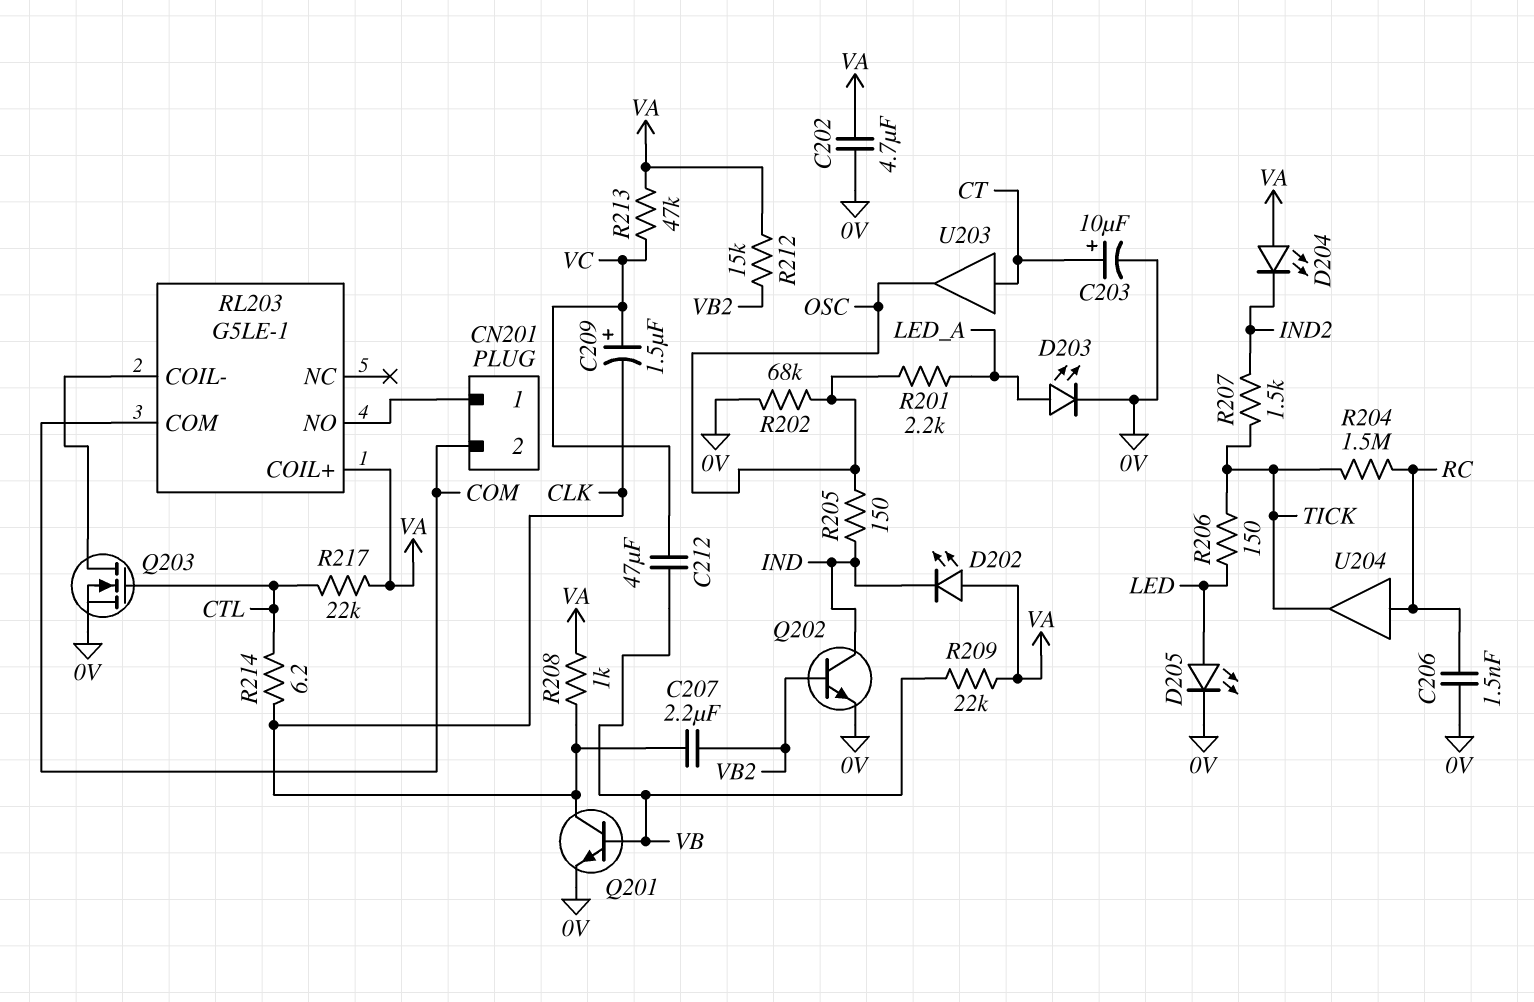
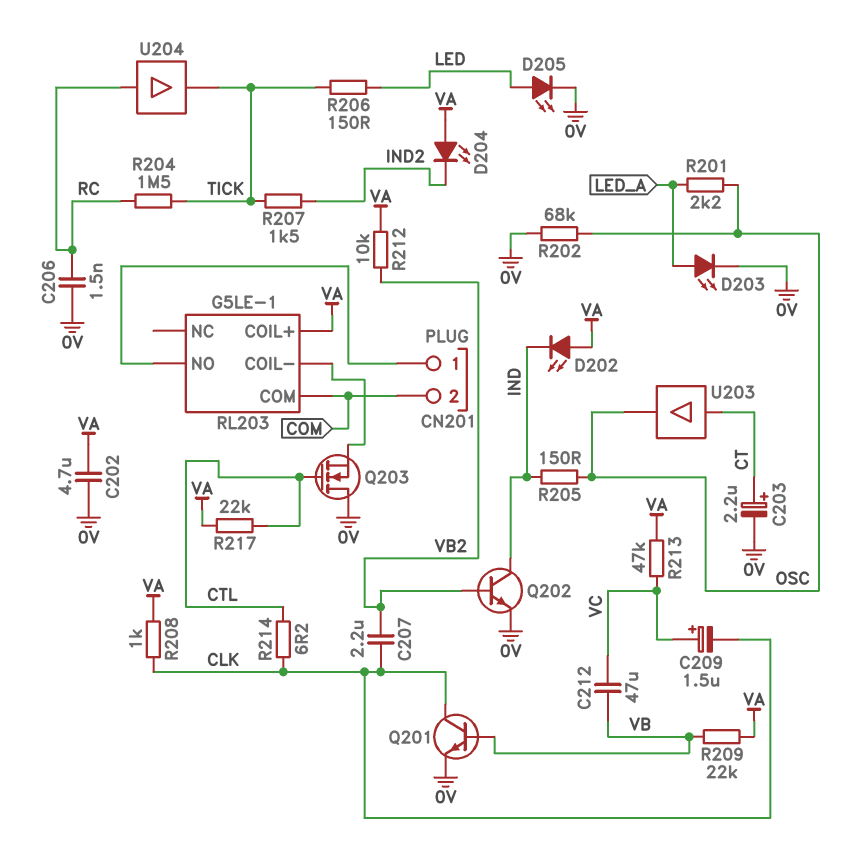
C203: 10uF (plus CT, minus 0V) -> 2.2uF (plus CT, minus 0V)
Q203: NMOS (G CTL, D RL203/COIL-, S 0V) -> NMOS (G CTL, D 0V, S RL203/COIL-)
R212: 15k (VA, VB2) -> 10k (VA, VB2)

